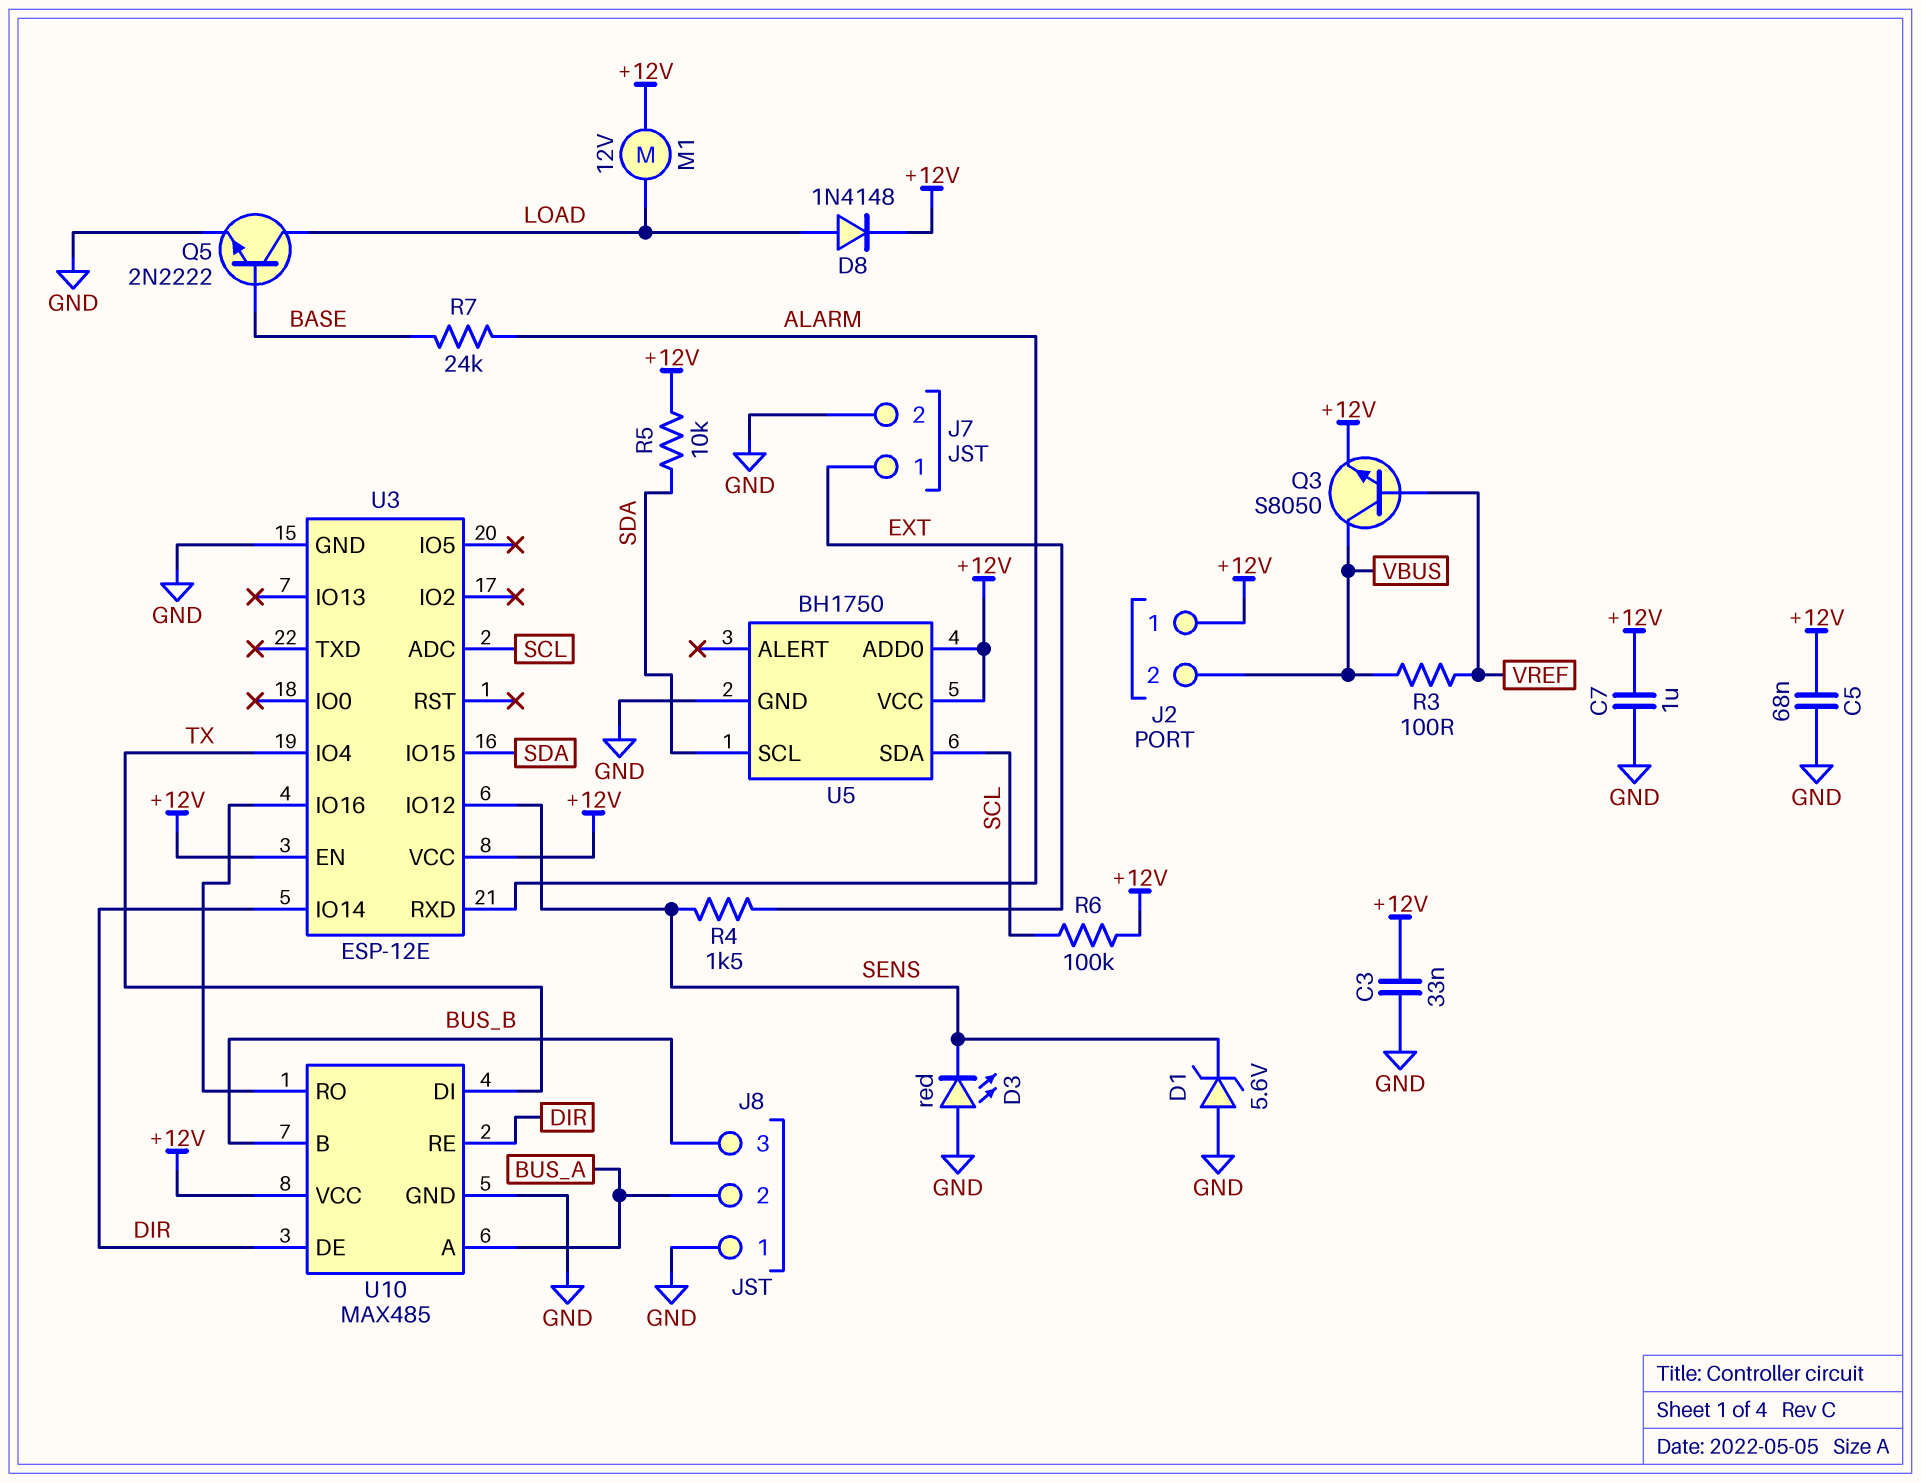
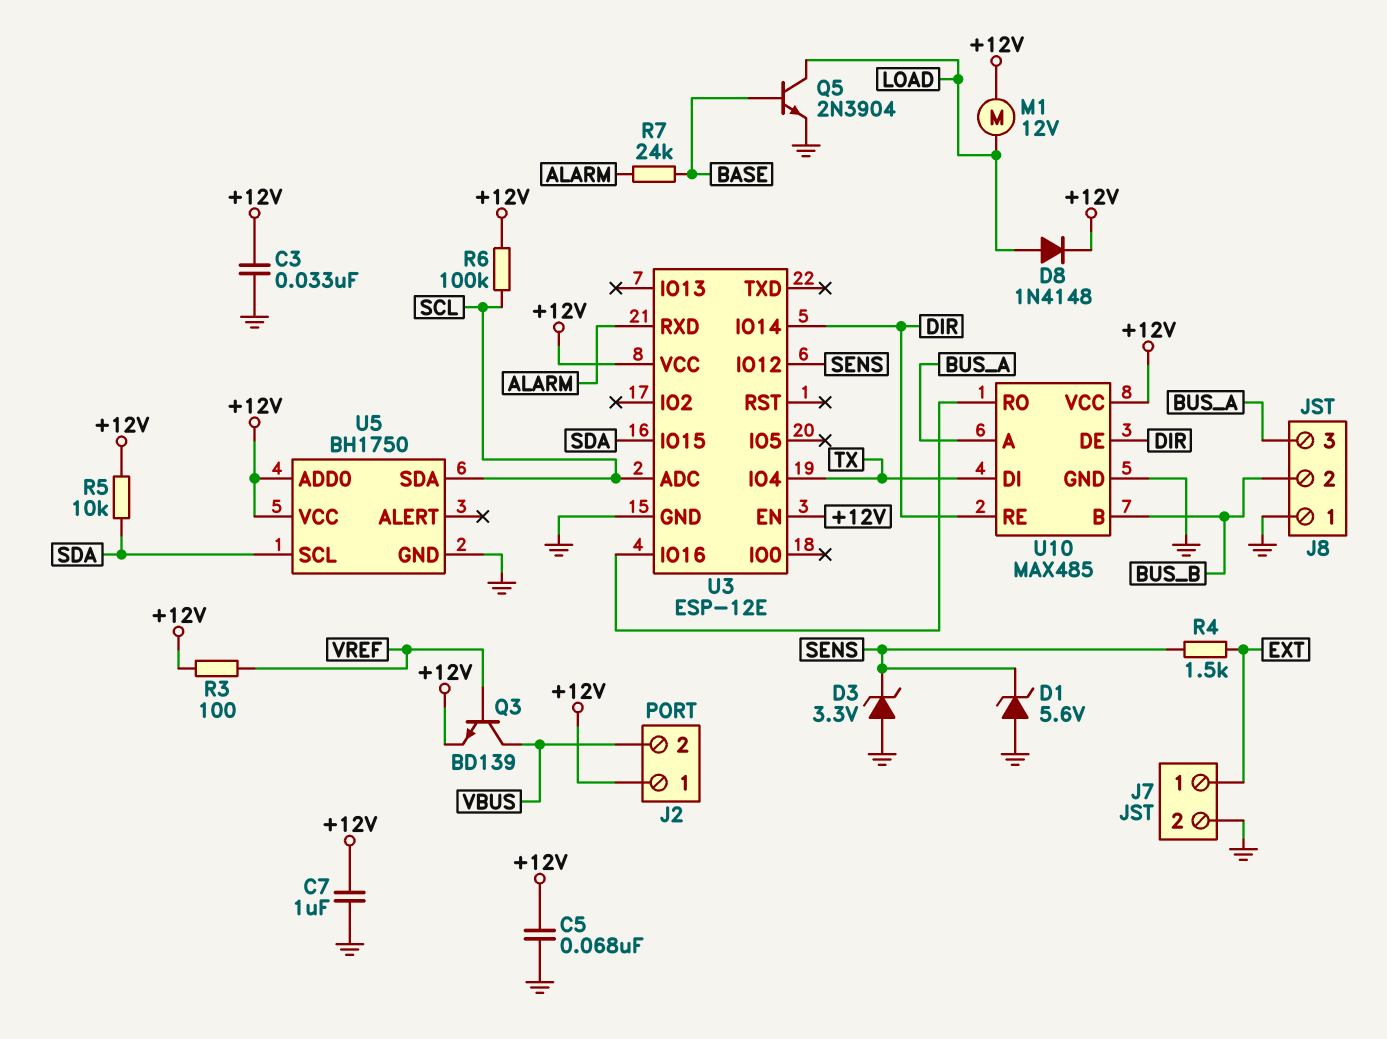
D3: LED red (A GND, K SENS) -> zener 3.3V (A GND, K SENS)
J8 pin 2: BUS_A -> BUS_B
J8 pin 3: BUS_B -> BUS_A
Q3: NPN S8050 (B VREF, C VBUS, E +12V) -> NPN BD139 (B VREF, C VBUS, E +12V)
Q5: NPN 2N2222 (B BASE, C LOAD, E GND) -> NPN 2N3904 (B BASE, C LOAD, E GND)
R3: 100 (VBUS, VREF) -> 100 (+12V, VREF)

